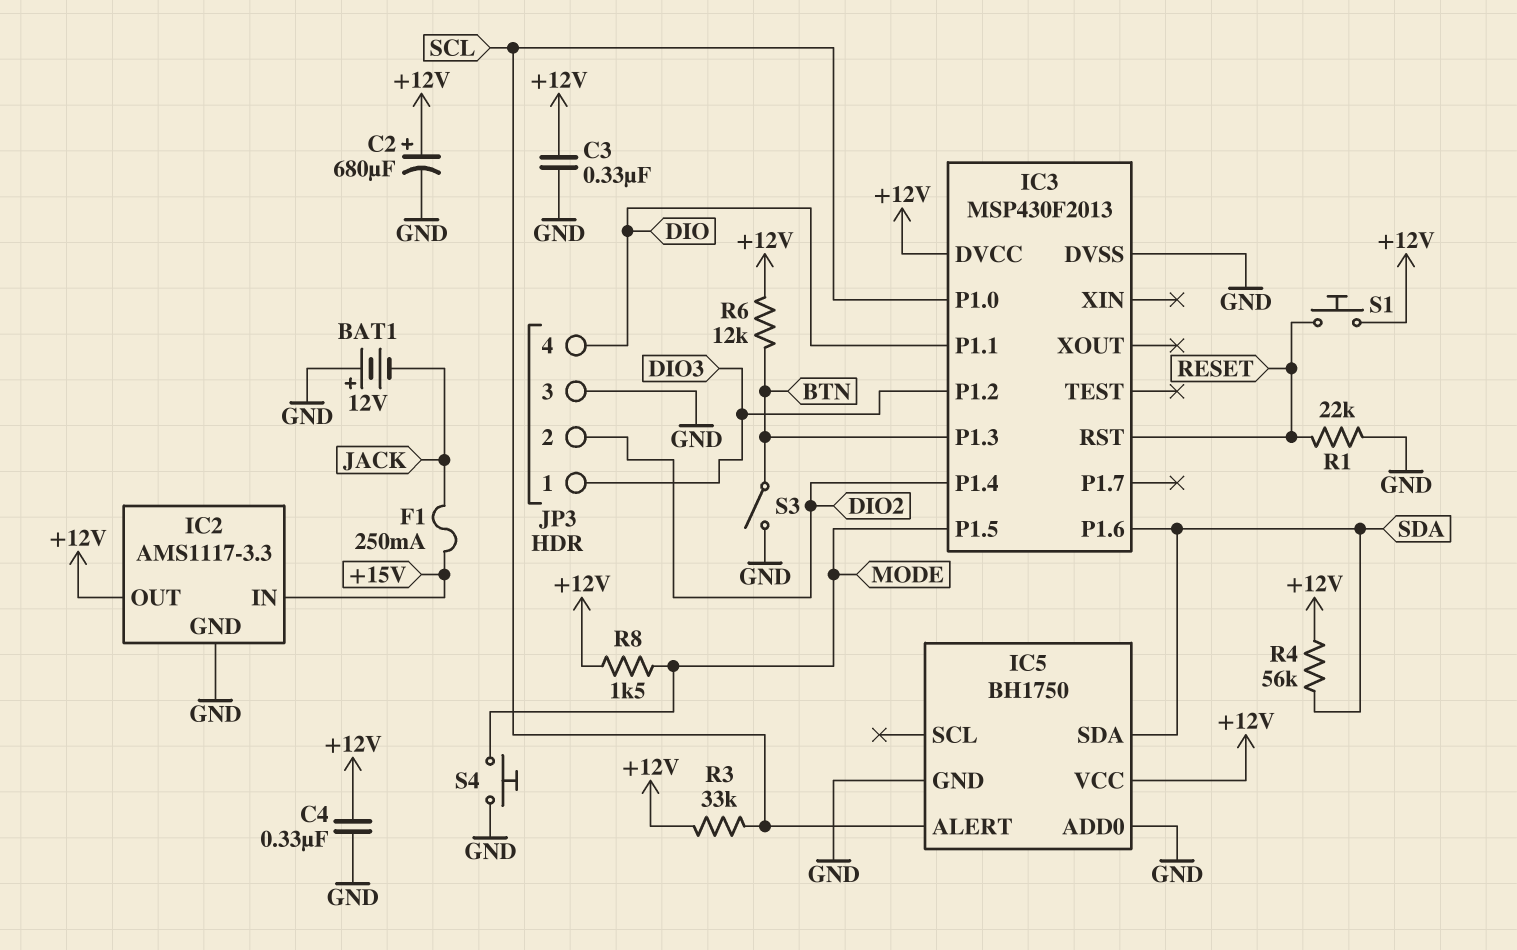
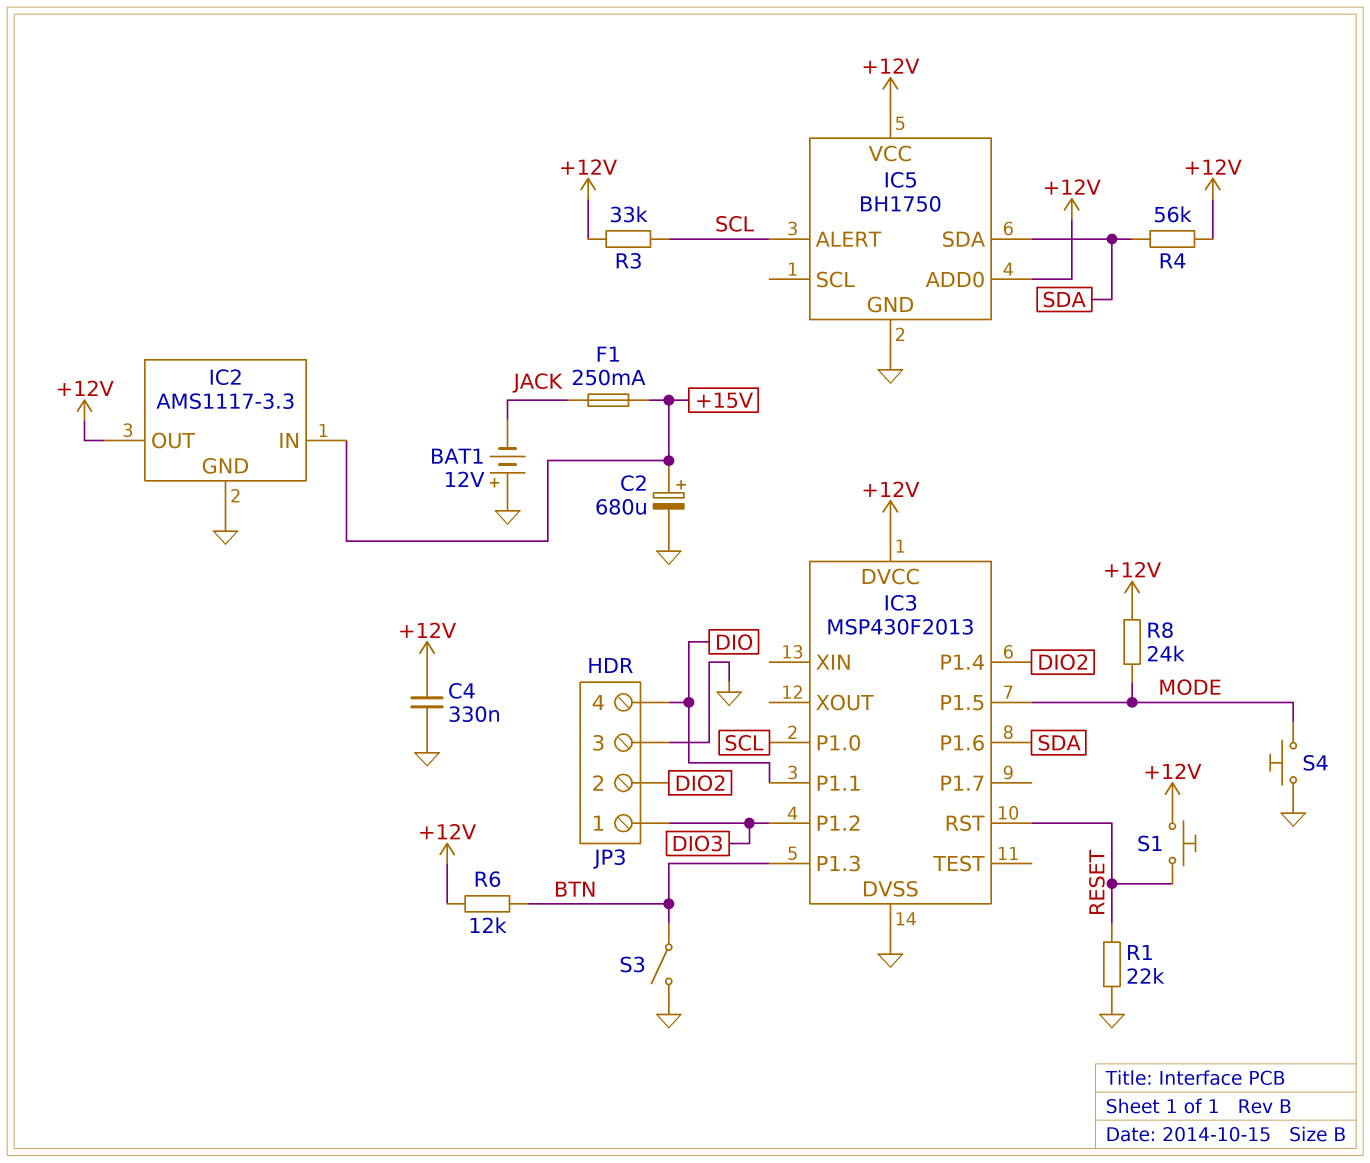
C2: 680uF (plus +12V, minus GND) -> 680uF (plus +15V, minus GND)
C3: 330nF (+12V, GND) -> none
IC5 pin ADD0: GND -> +12V
R8: 1.5k (+12V, MODE) -> 24k (+12V, MODE)

